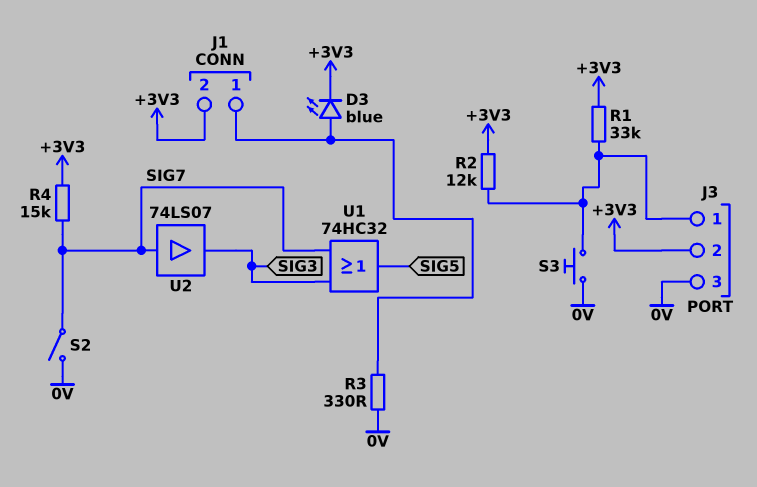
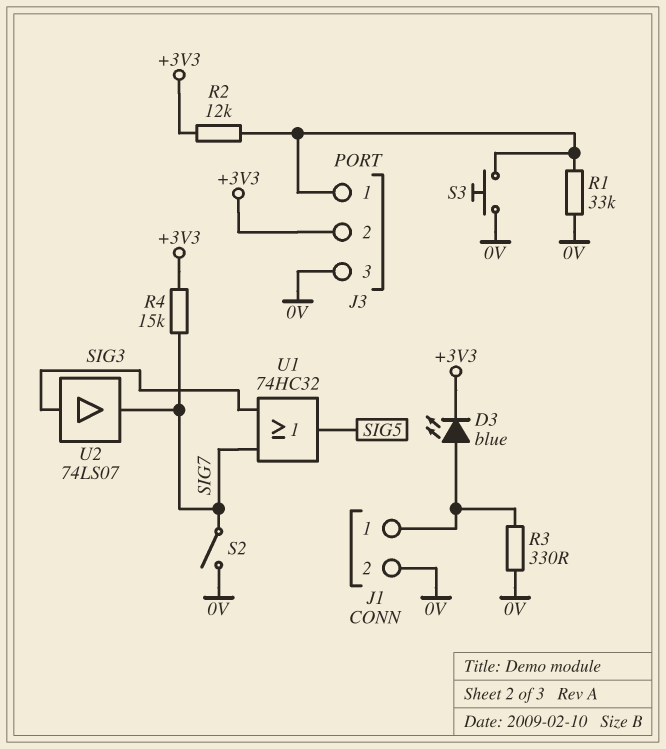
J1 pin 2: +3V3 -> 0V
R1: 33k (+3V3, J3/1) -> 33k (0V, J3/1)
U2: buffer 74LS07 (in SIG7, out SIG3) -> buffer 74LS07 (in SIG3, out SIG7)

